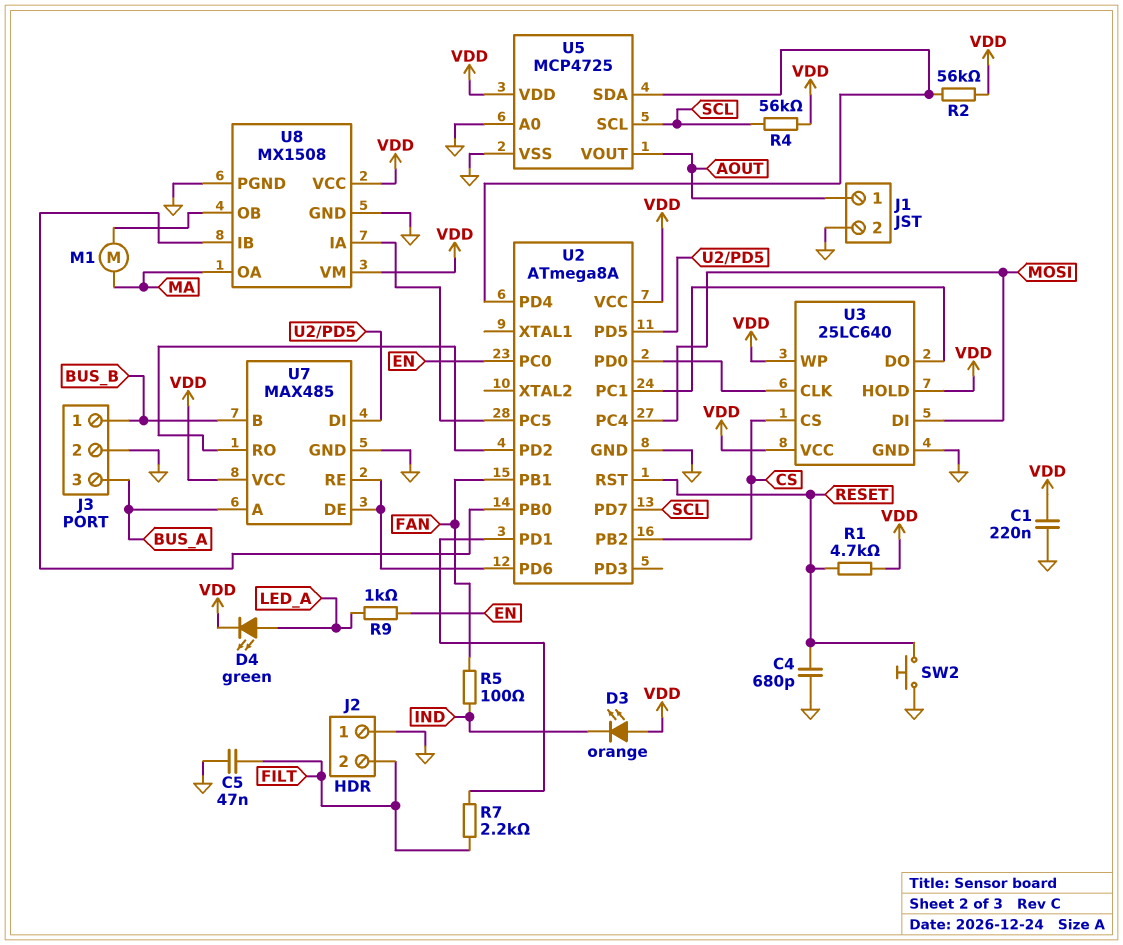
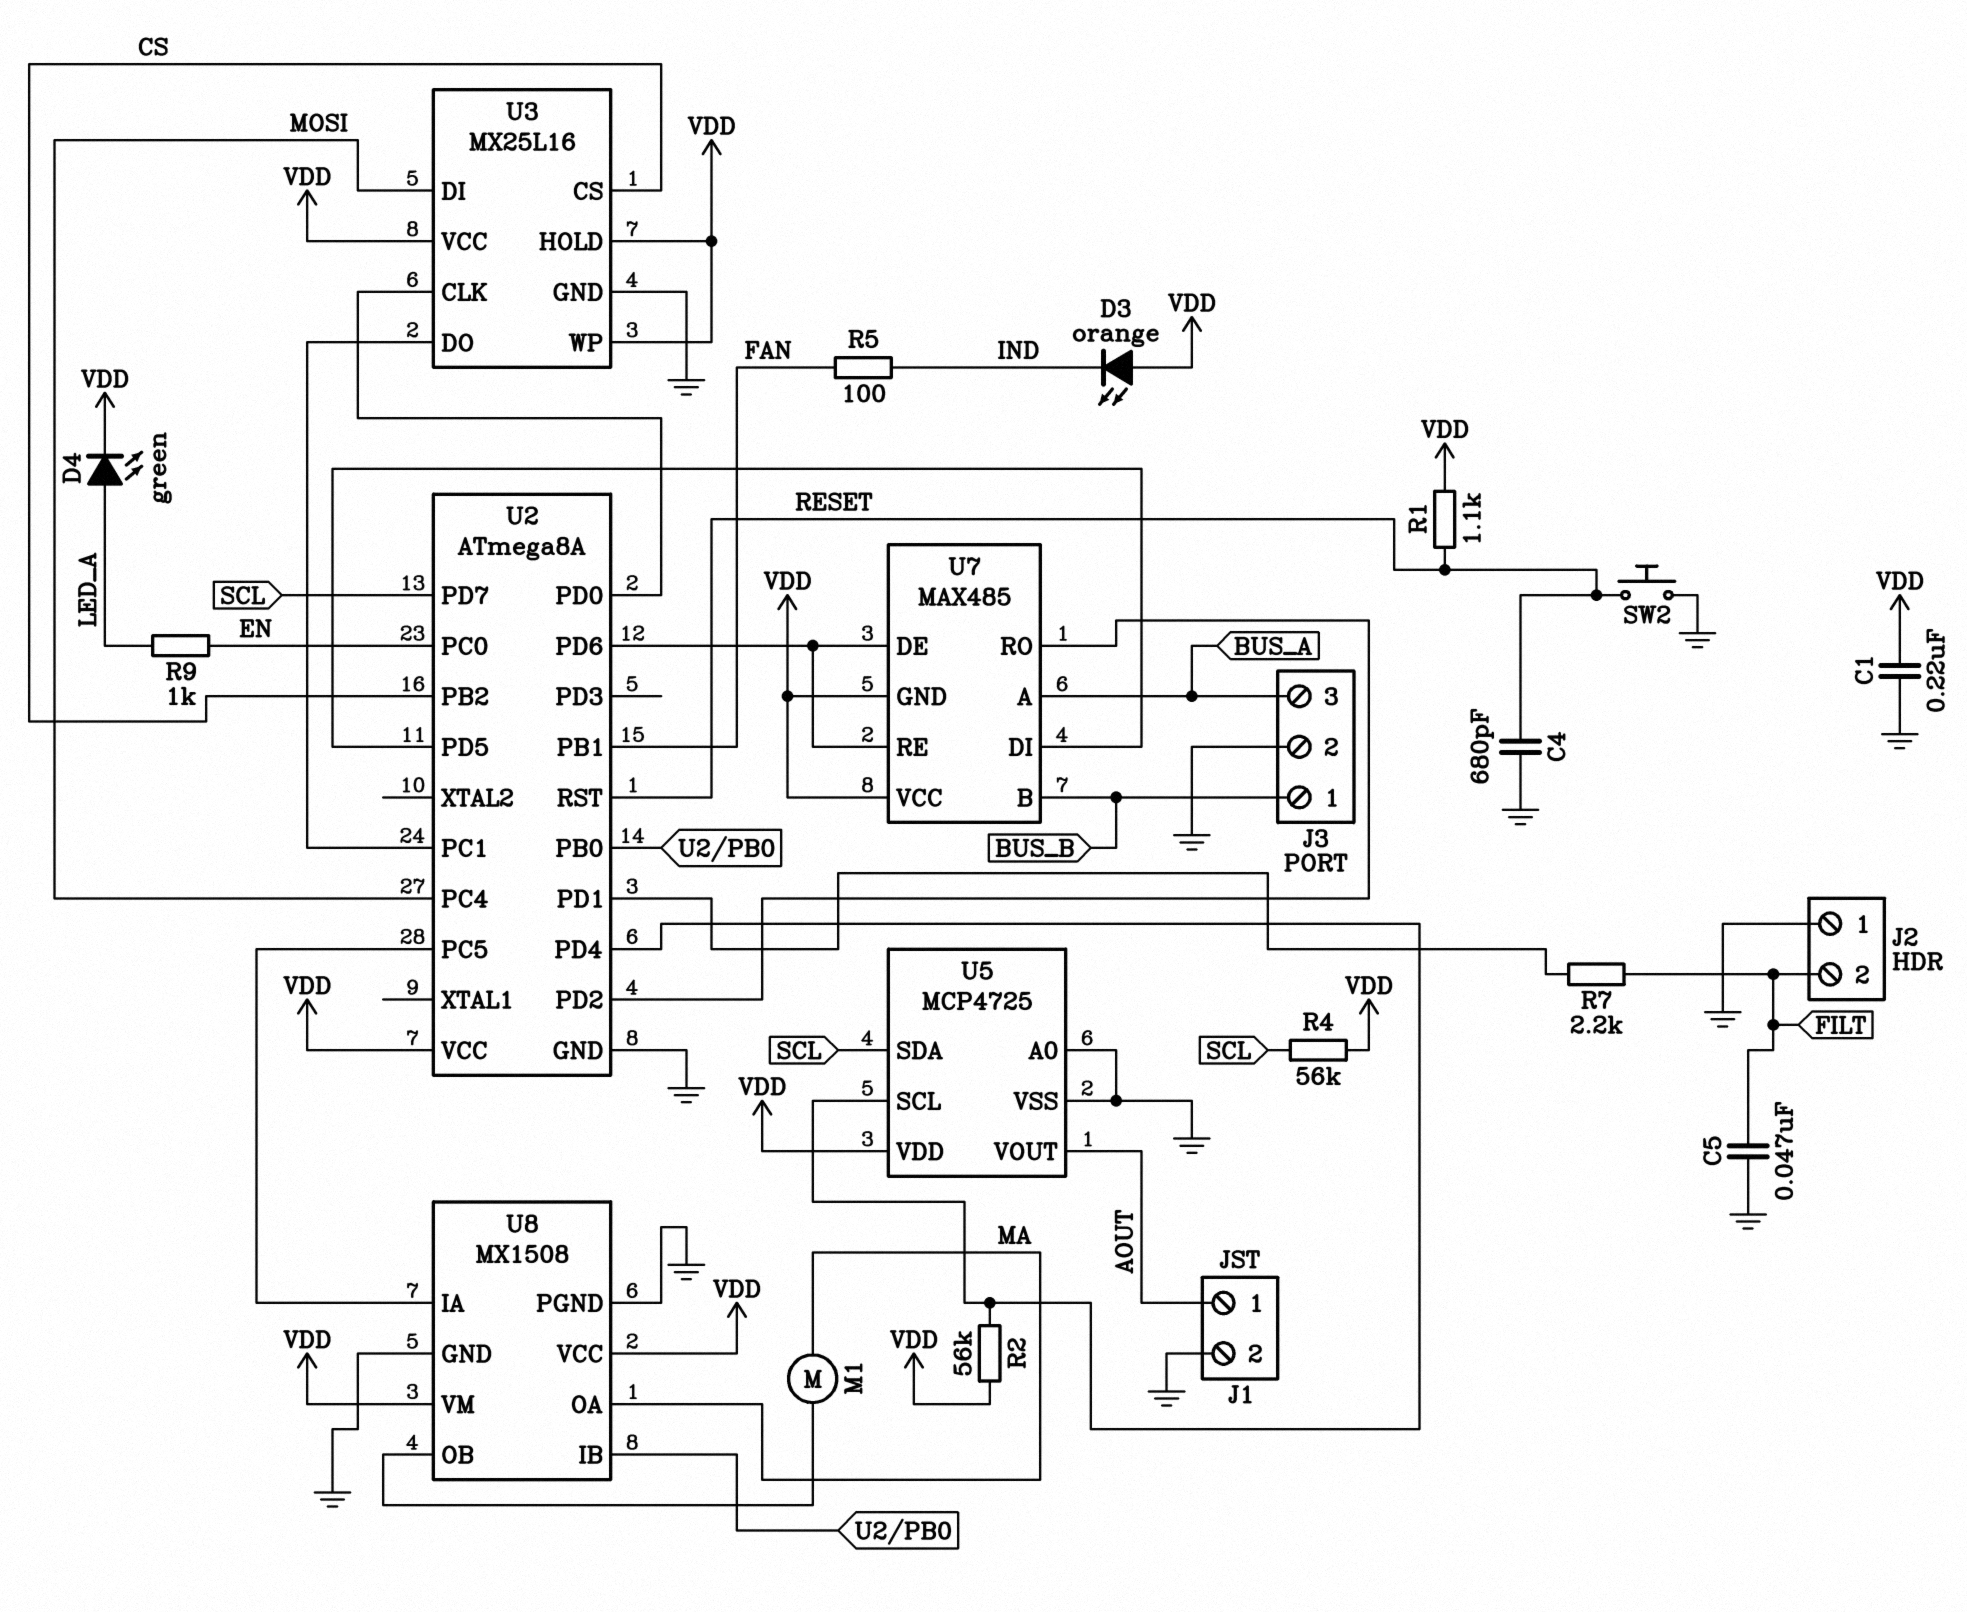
R1: 4.7k (RESET, VDD) -> 1.1k (RESET, VDD)
U3: 25LC640 -> MX25L16
U5 pin SCL: SCL -> U2/PD4
U5 pin SDA: U2/PD4 -> SCL
U7 pin GND: GND -> VDD

